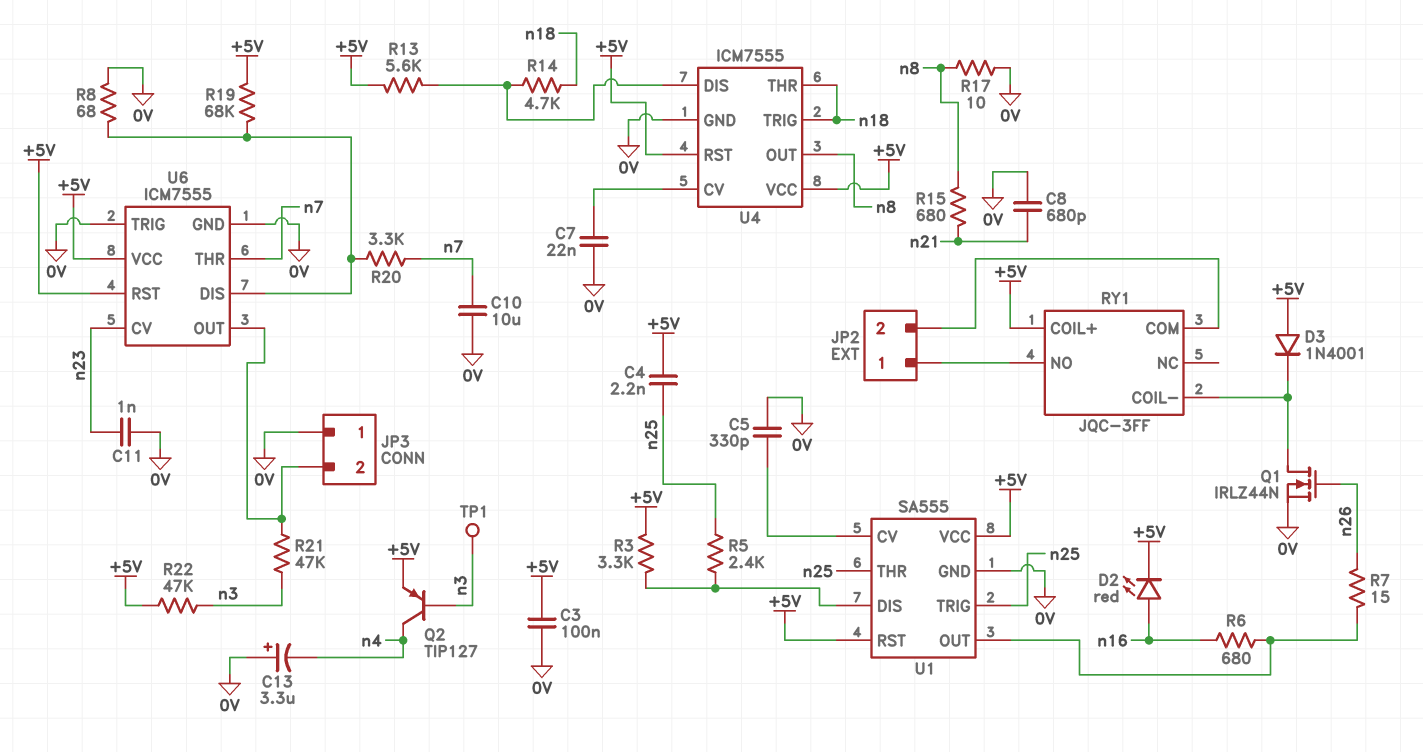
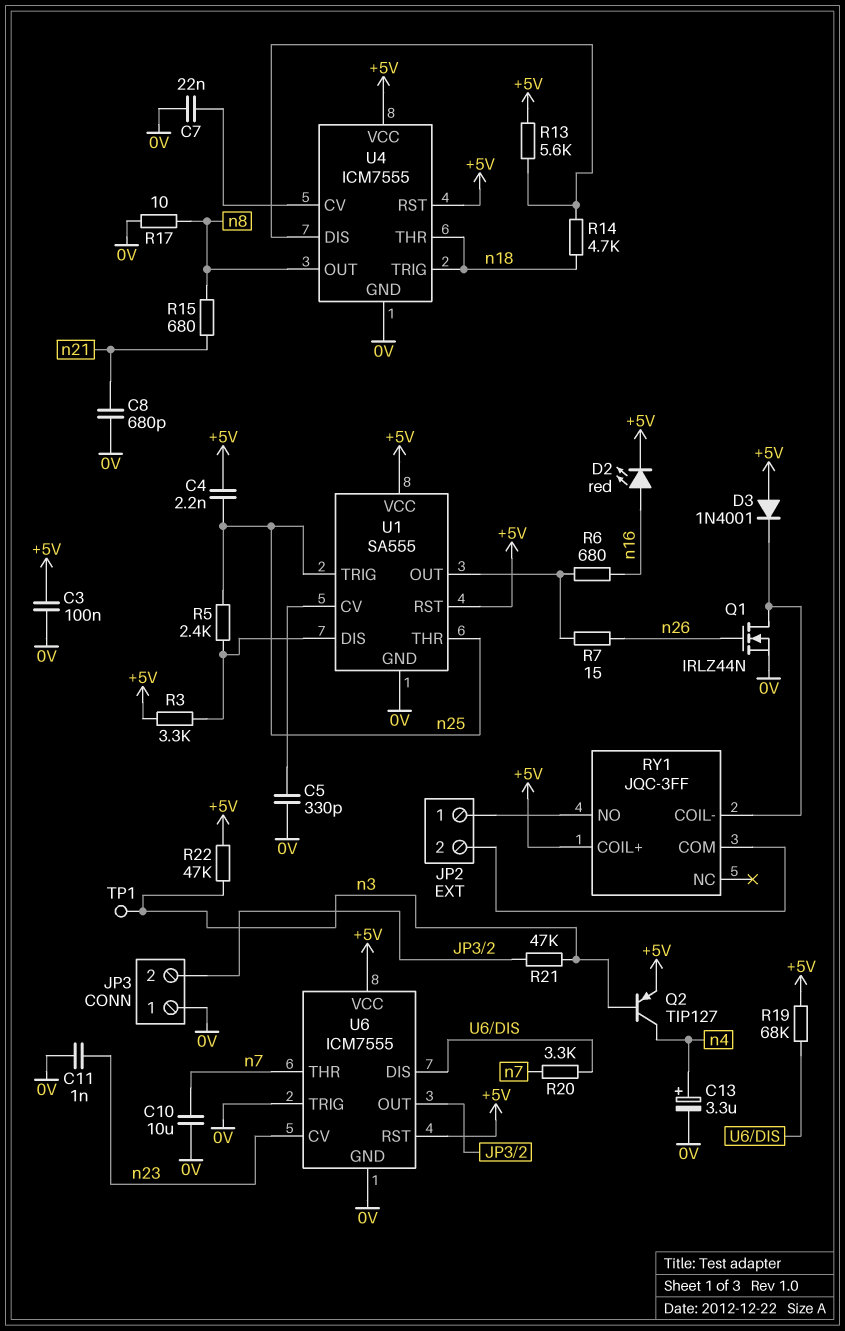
C13: 3.3uF (plus 0V, minus n4) -> 3.3uF (plus n4, minus 0V)
R8: 68 (0V, U6/DIS) -> none

